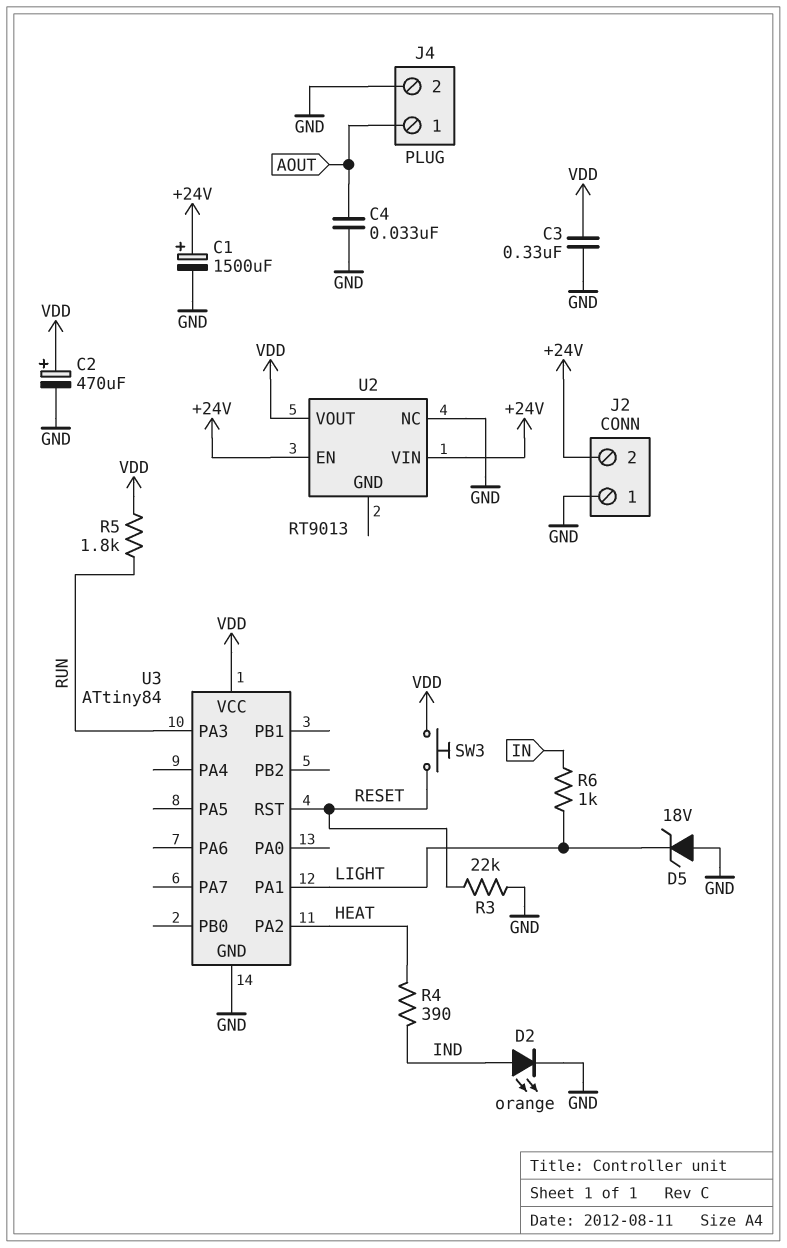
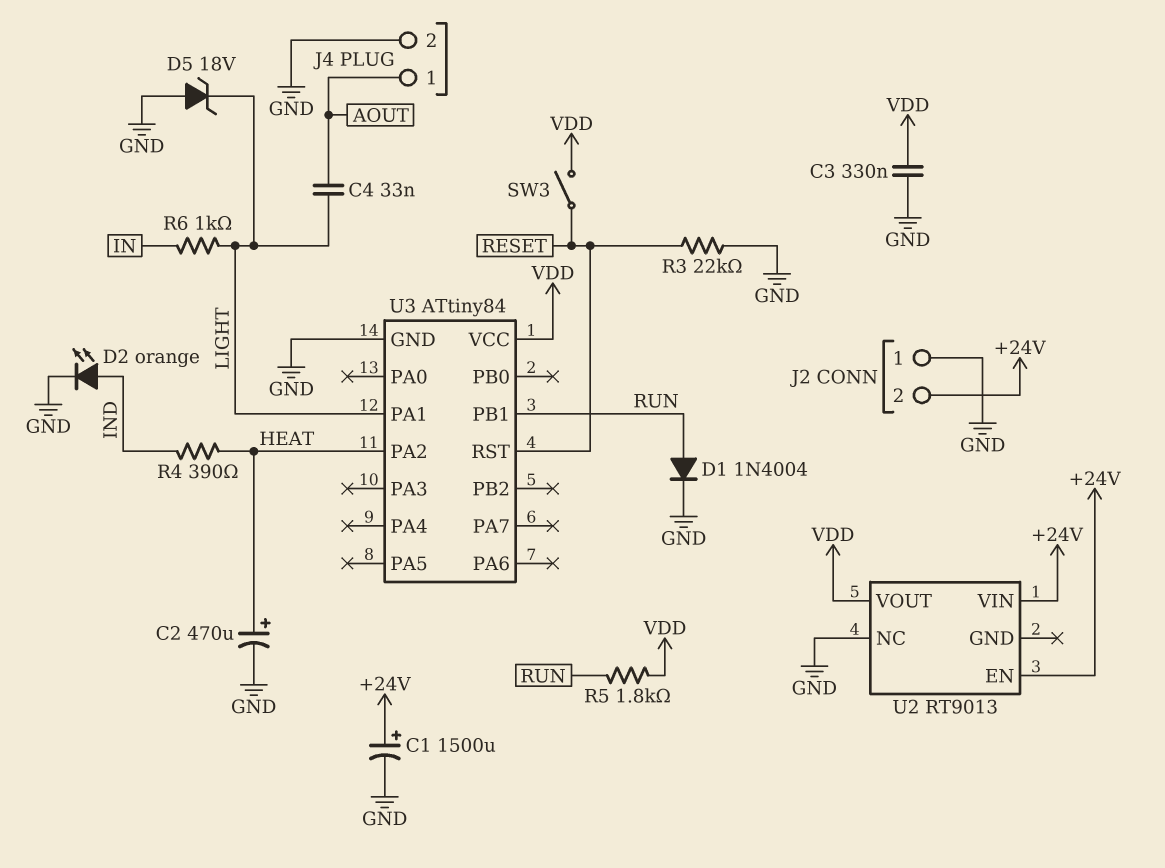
C2: 470uF (plus VDD, minus GND) -> 470uF (plus HEAT, minus GND)
C4: 33nF (AOUT, GND) -> 33nF (AOUT, LIGHT)
D1: none -> diode 1N4004 (A RUN, K GND)
SW3: button (RESET, VDD) -> switch (RESET, VDD)
U3 pin PA3: RUN -> none
U3 pin PB1: none -> RUN

